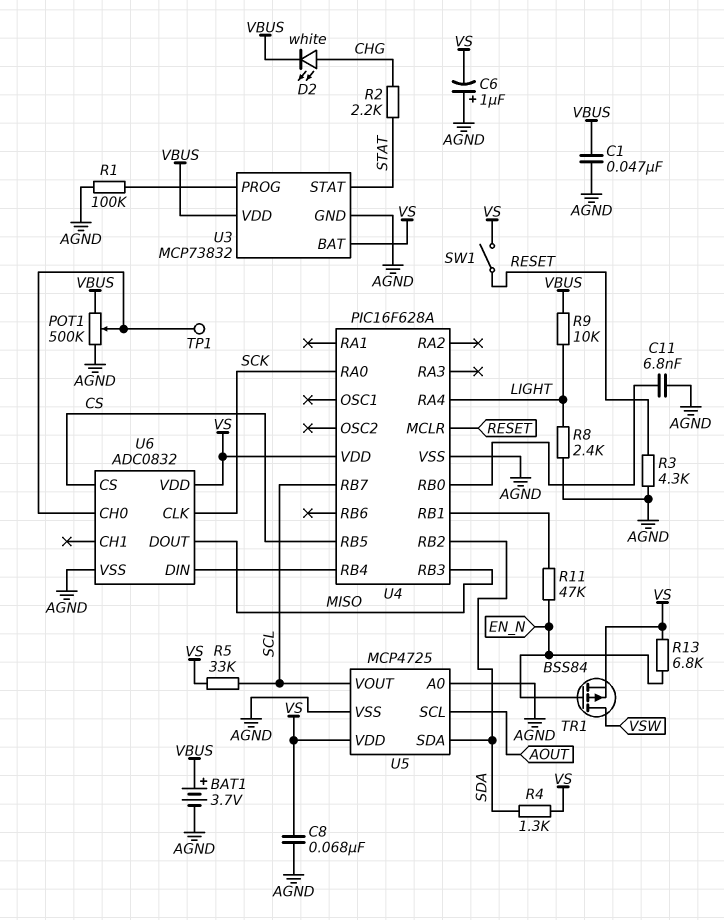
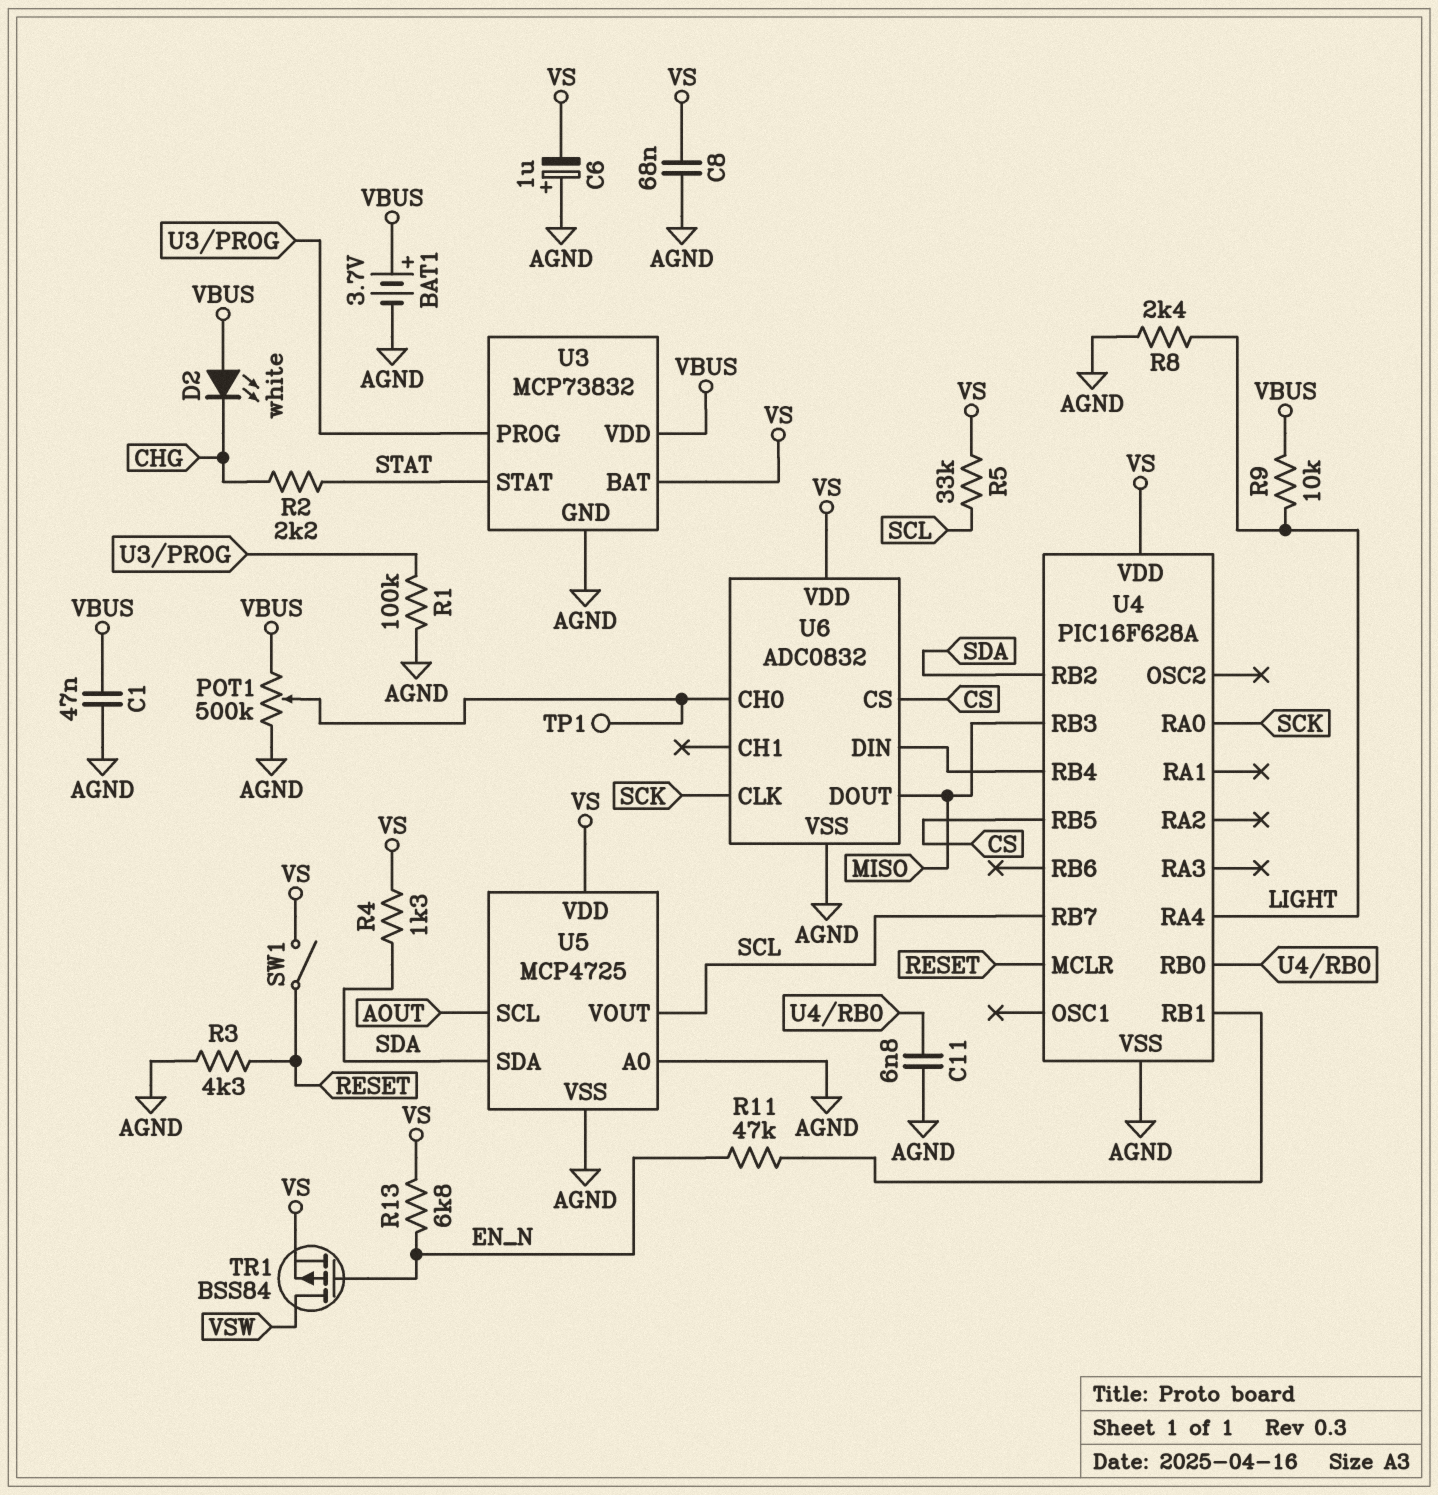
D2: LED white (A CHG, K VBUS) -> LED white (A VBUS, K CHG)

